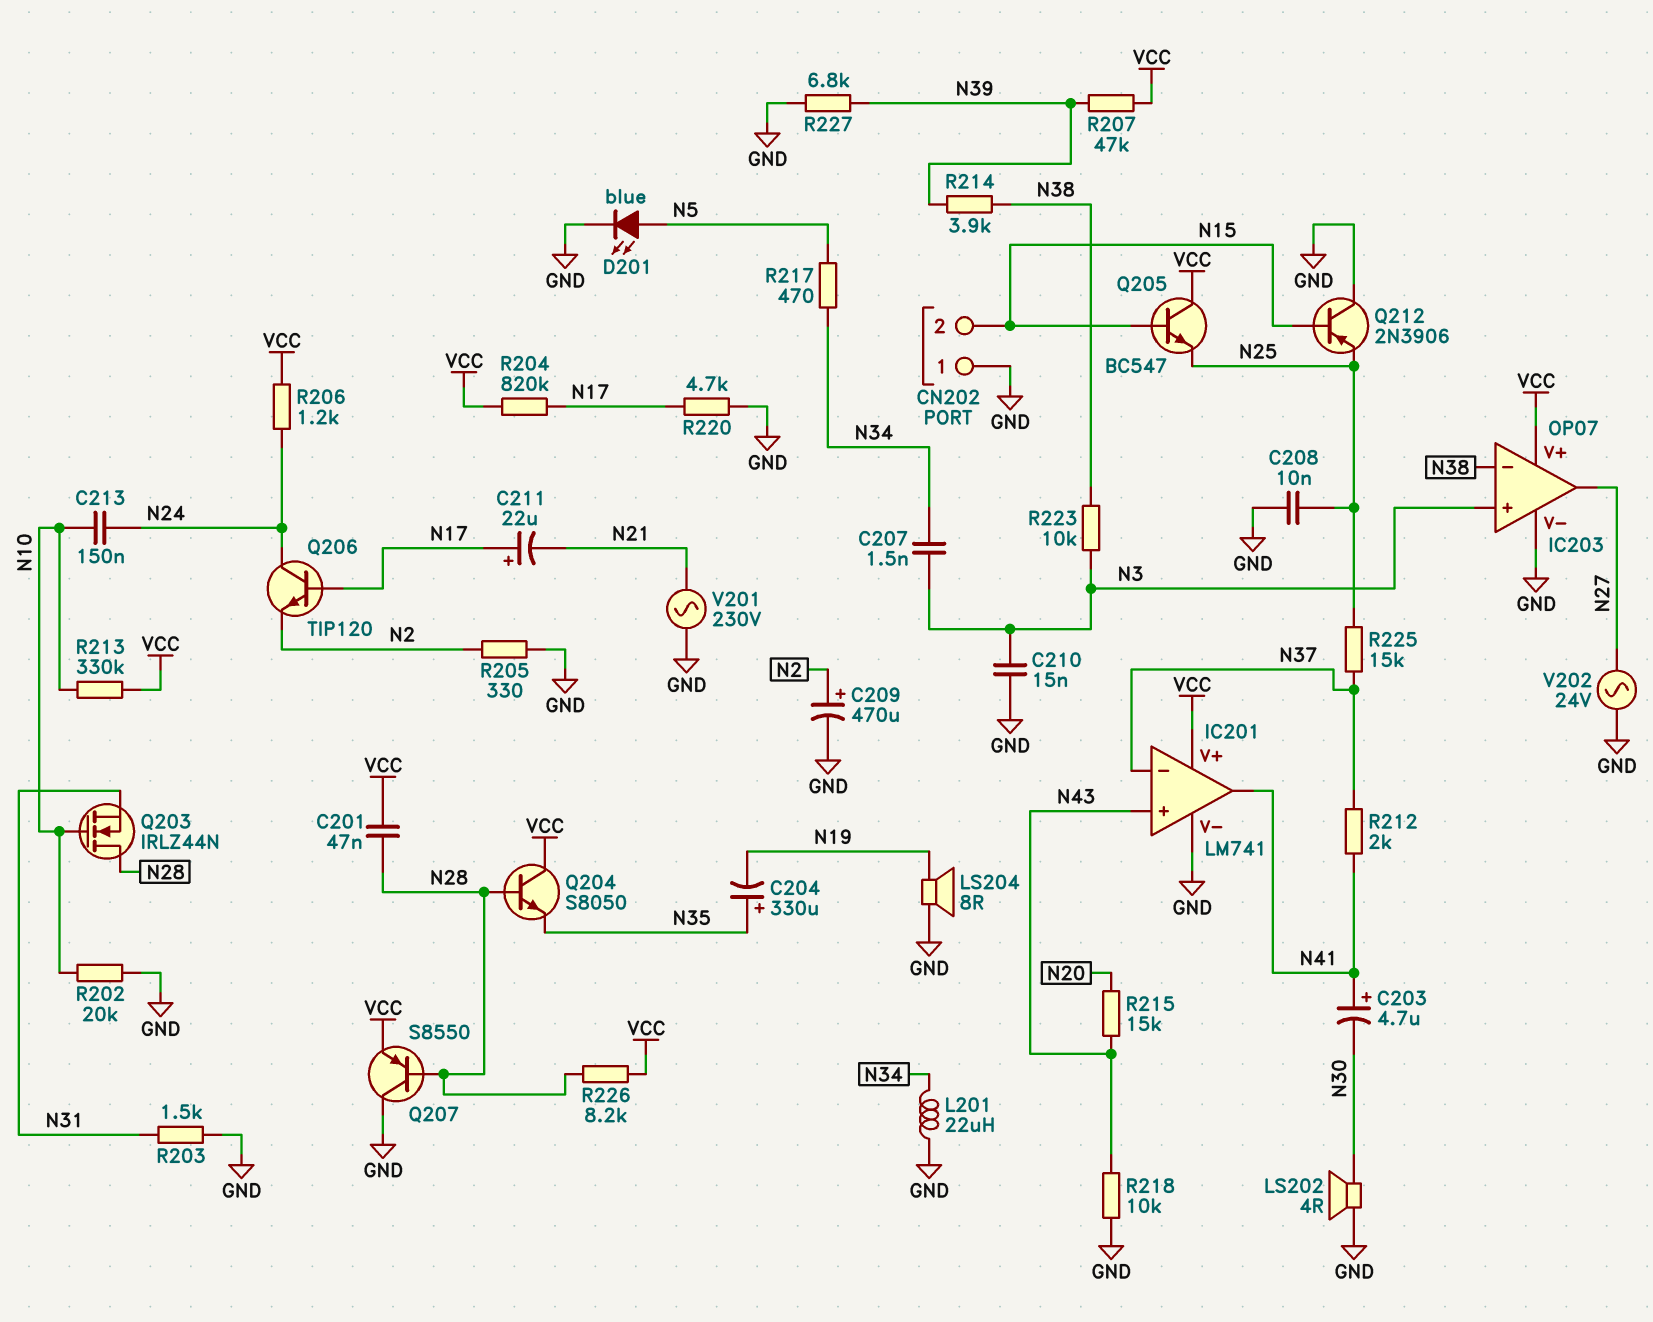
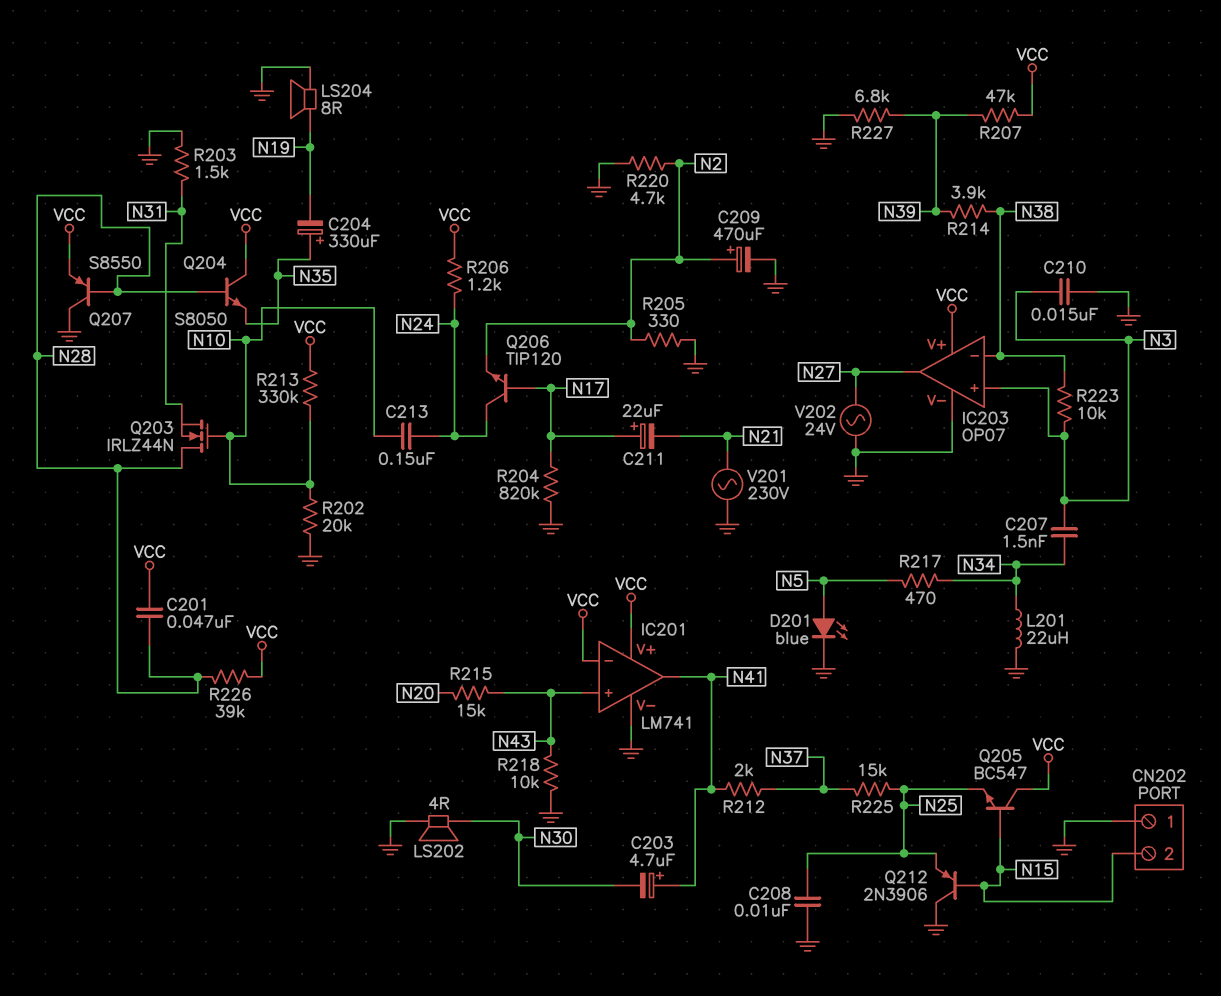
IC201 pin in-: N37 -> VCC
R204: 820k (N17, VCC) -> 820k (GND, N17)
R220: 4.7k (GND, N17) -> 4.7k (GND, N2)
R226: 8.2k (N28, VCC) -> 39k (N28, VCC)

